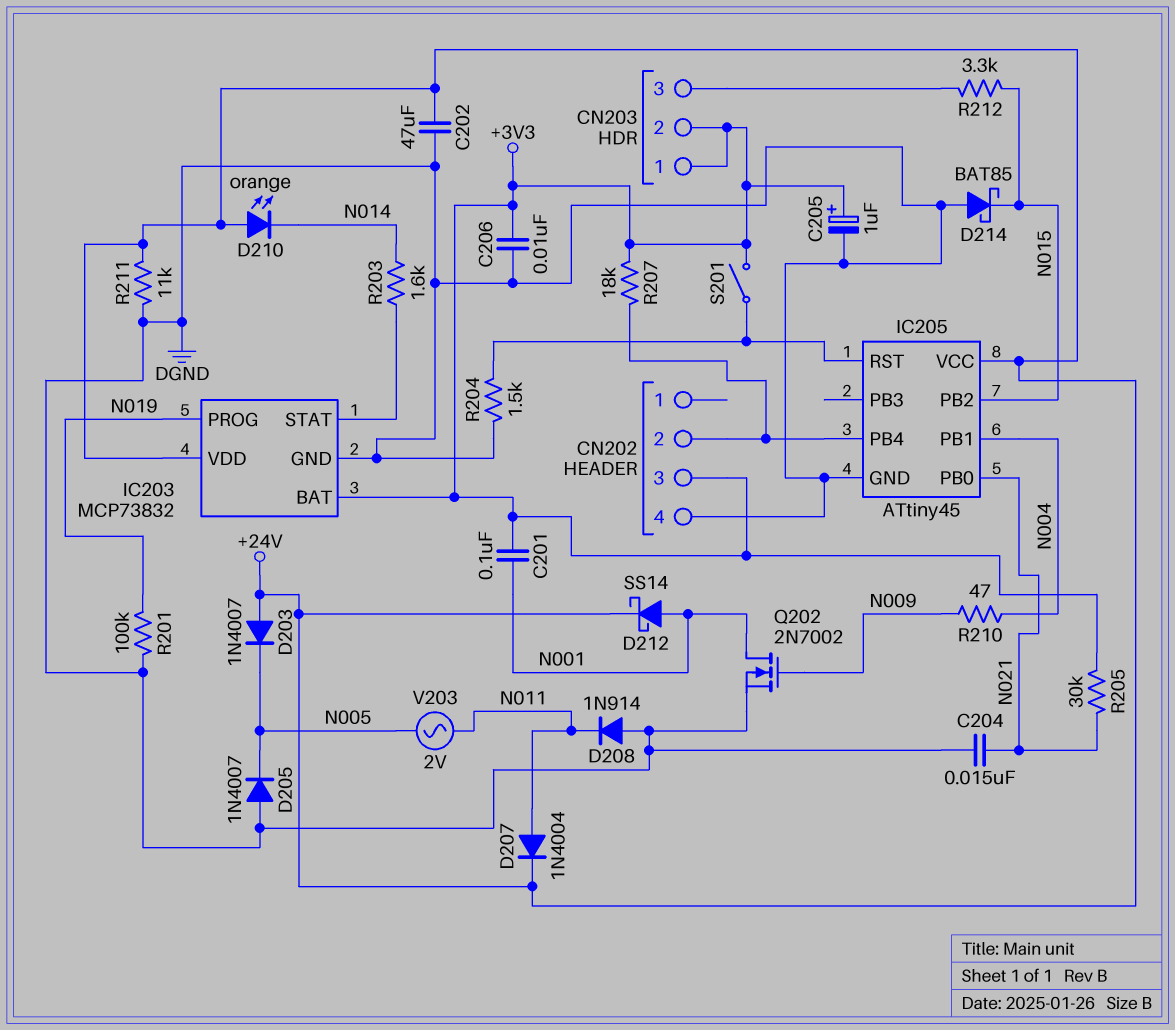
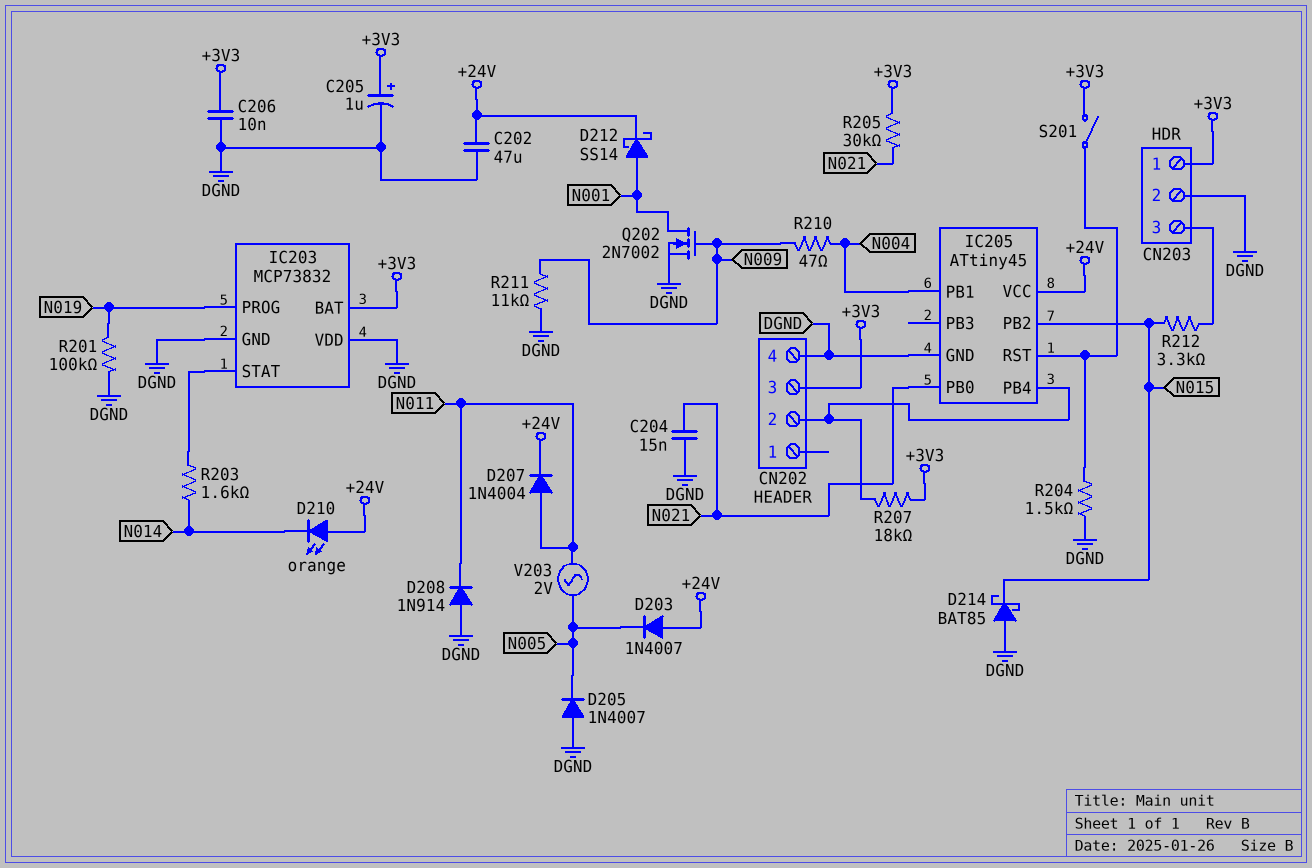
C201: 100nF (+3V3, N001) -> none
CN203 pin 2: +3V3 -> DGND
IC203 pin VDD: +24V -> DGND
R211: 11k (+24V, DGND) -> 11k (DGND, N009)

